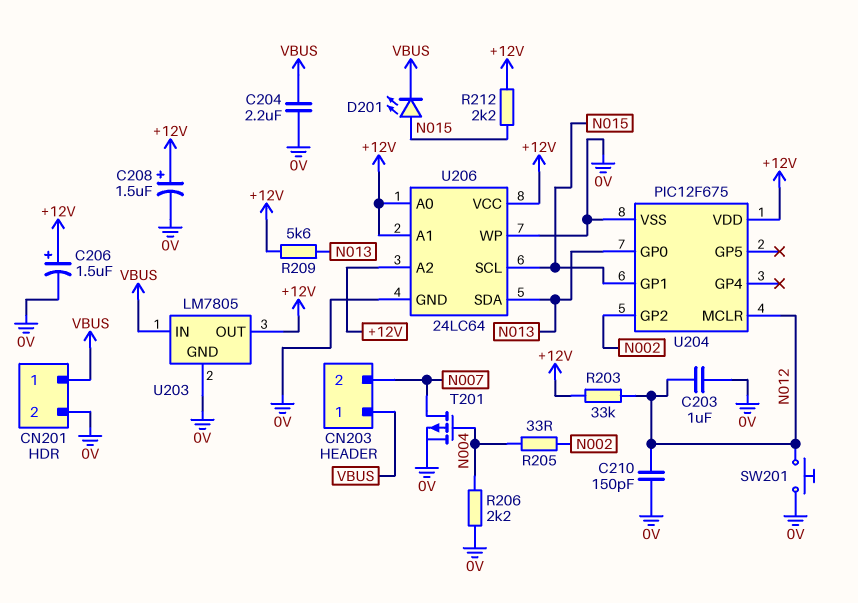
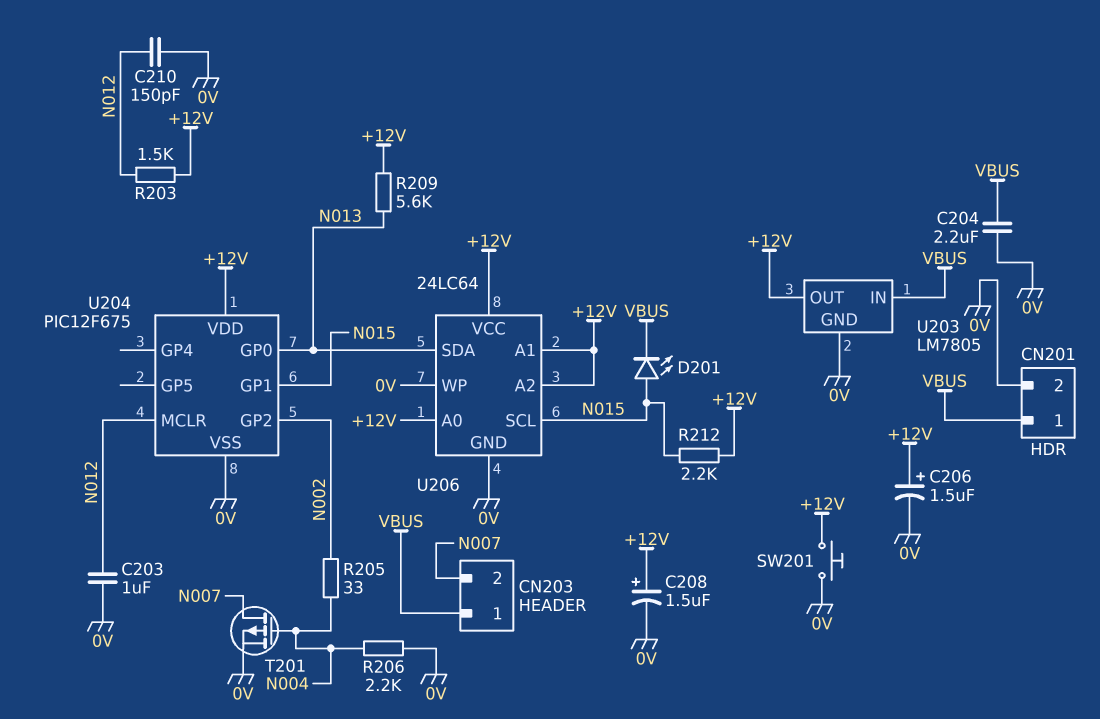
R203: 33k (+12V, N012) -> 1.5k (+12V, N012)
SW201: button (0V, N012) -> button (+12V, 0V)

